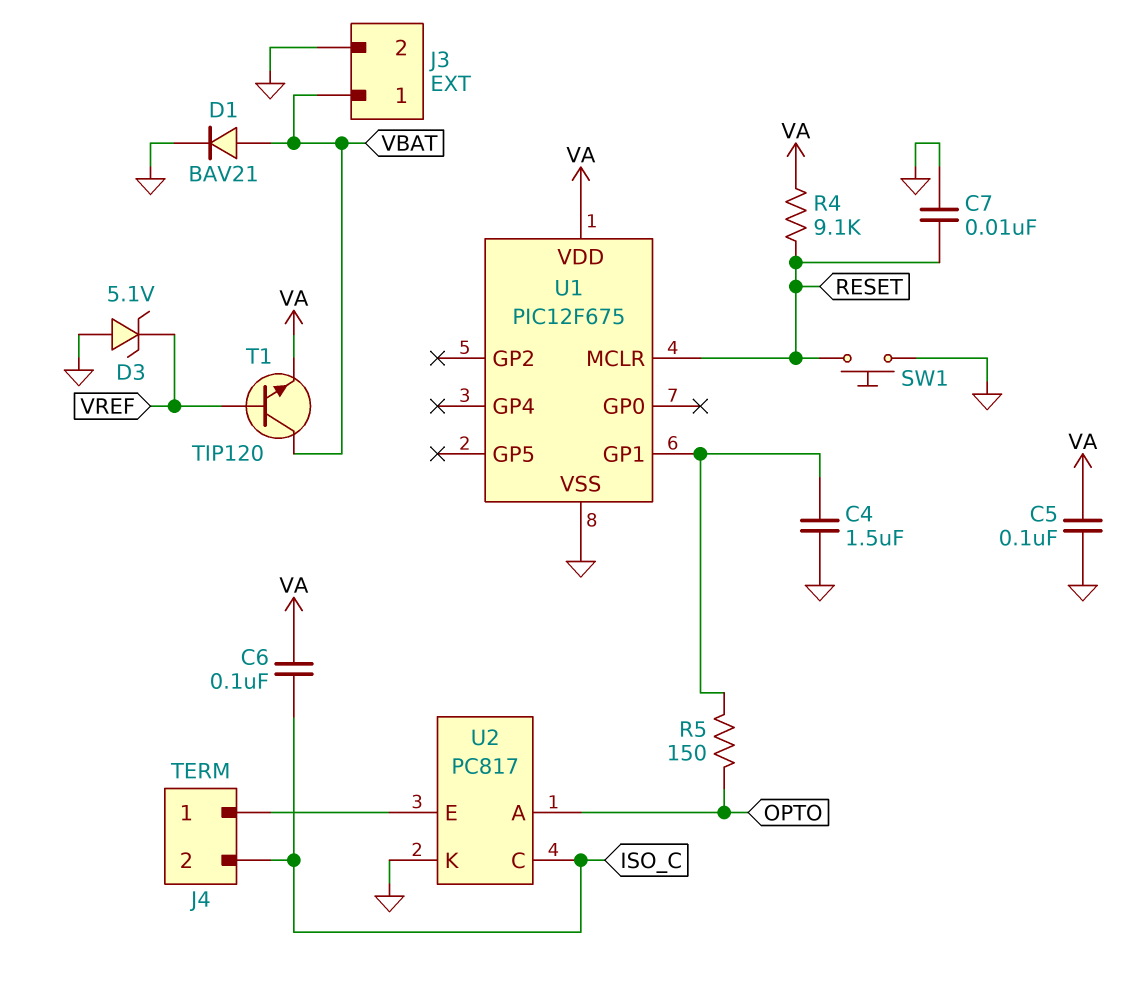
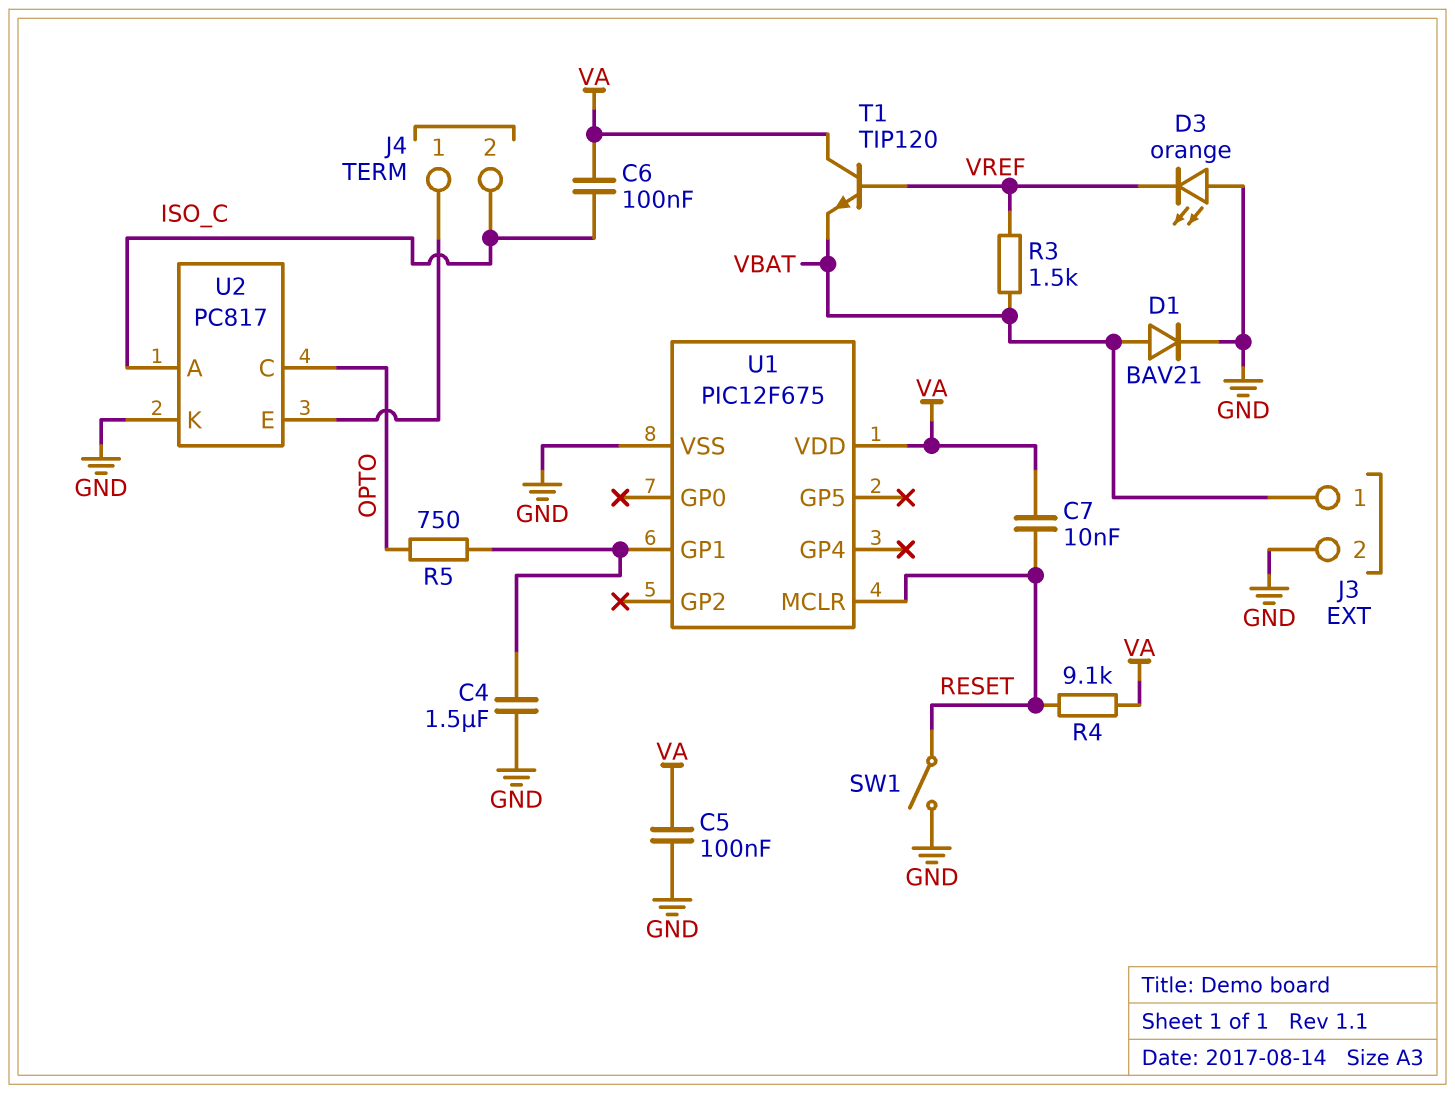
C7: 10nF (GND, RESET) -> 10nF (RESET, VA)
D3: zener 5.1V (A GND, K VREF) -> LED orange (A GND, K VREF)
R3: none -> 1.5k (VBAT, VREF)
R5: 150 (OPTO, U1/GP1) -> 750 (OPTO, U1/GP1)
SW1: button (GND, RESET) -> switch (GND, RESET)
T1: NPN TIP120 (B VREF, C VBAT, E VA) -> NPN TIP120 (B VREF, C VA, E VBAT)
U2 pin A: OPTO -> ISO_C
U2 pin C: ISO_C -> OPTO

